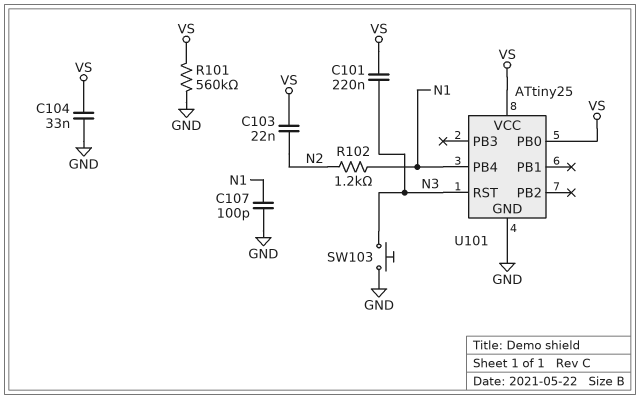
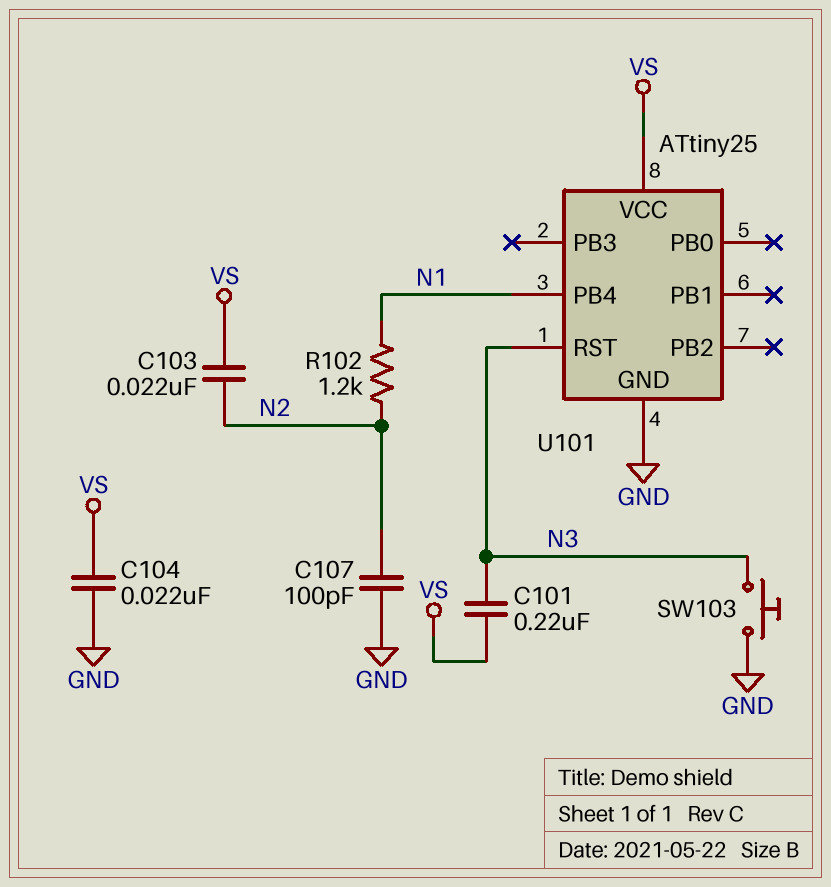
C104: 33nF (GND, VS) -> 22nF (GND, VS)
C107: 100pF (GND, N1) -> 100pF (GND, N2)
R101: 560k (GND, VS) -> none
U101 pin PB0: VS -> none

